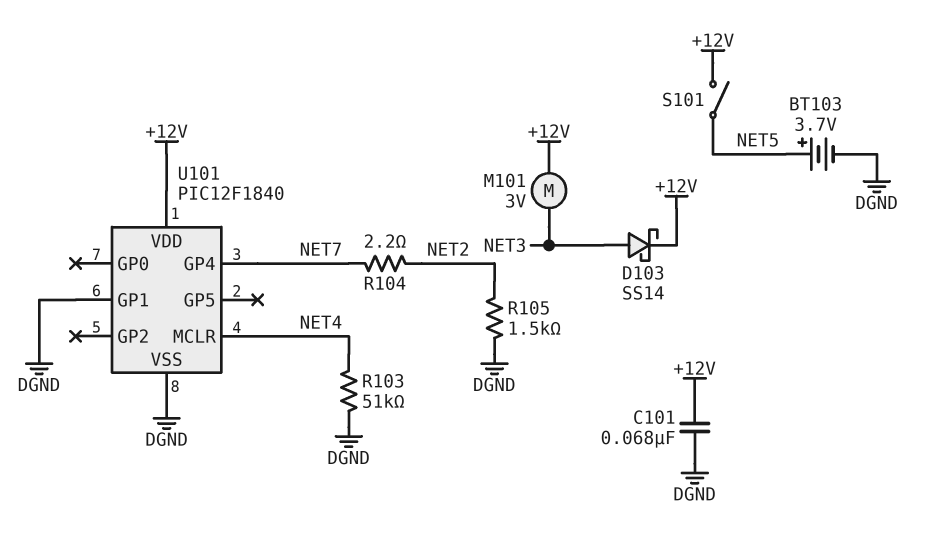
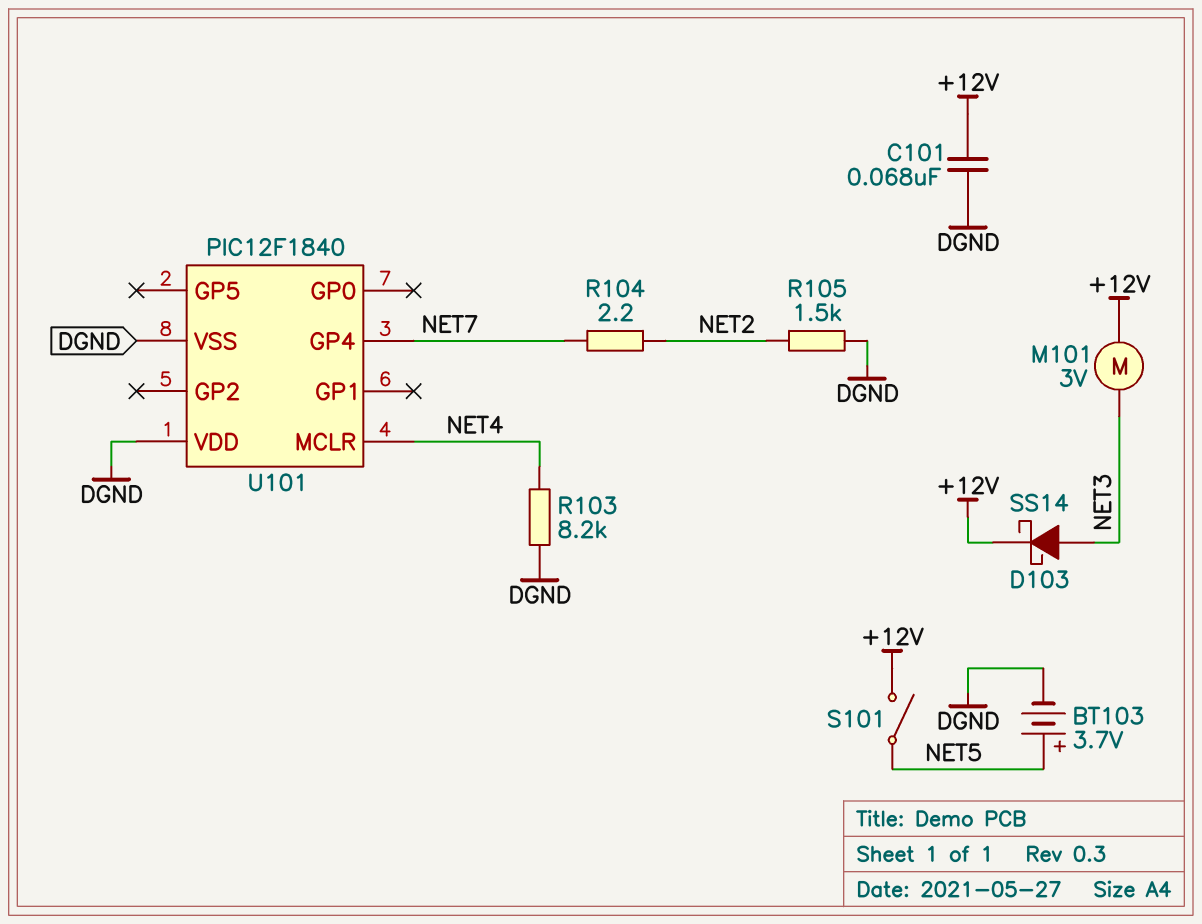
R103: 51k (DGND, NET4) -> 8.2k (DGND, NET4)
U101 pin GP1: DGND -> none
U101 pin VDD: +12V -> DGND

